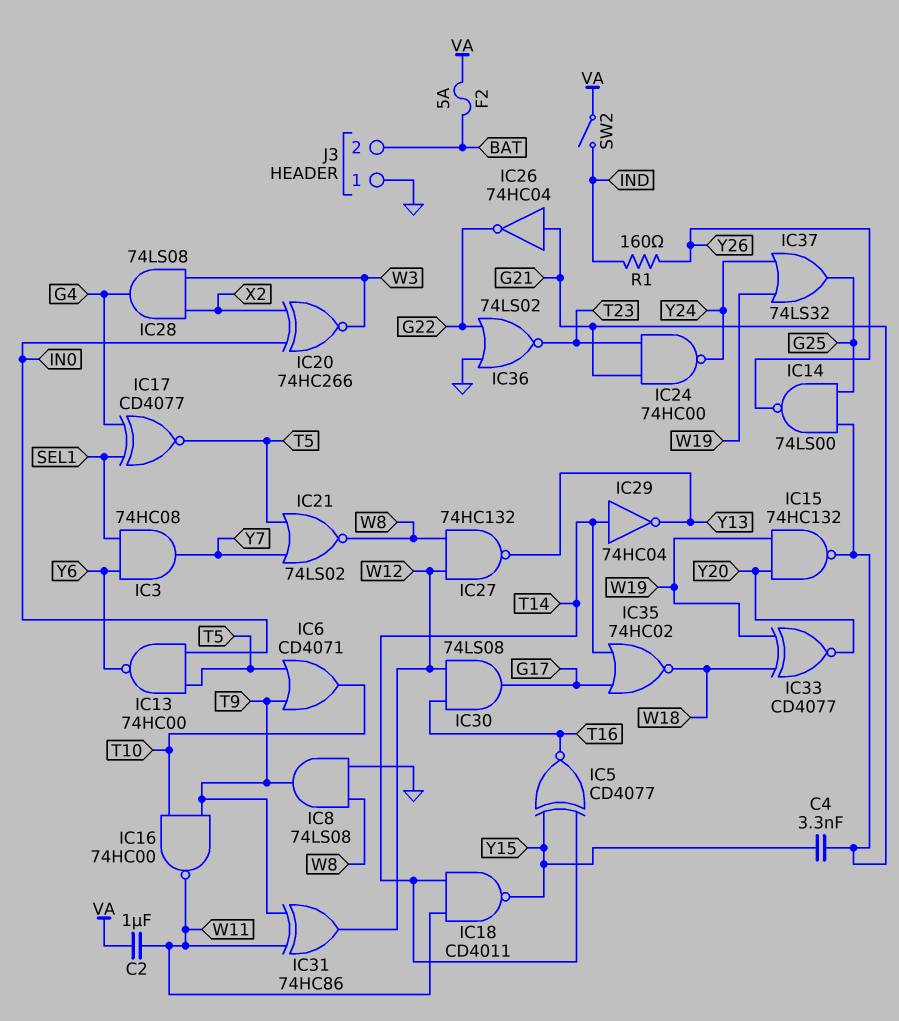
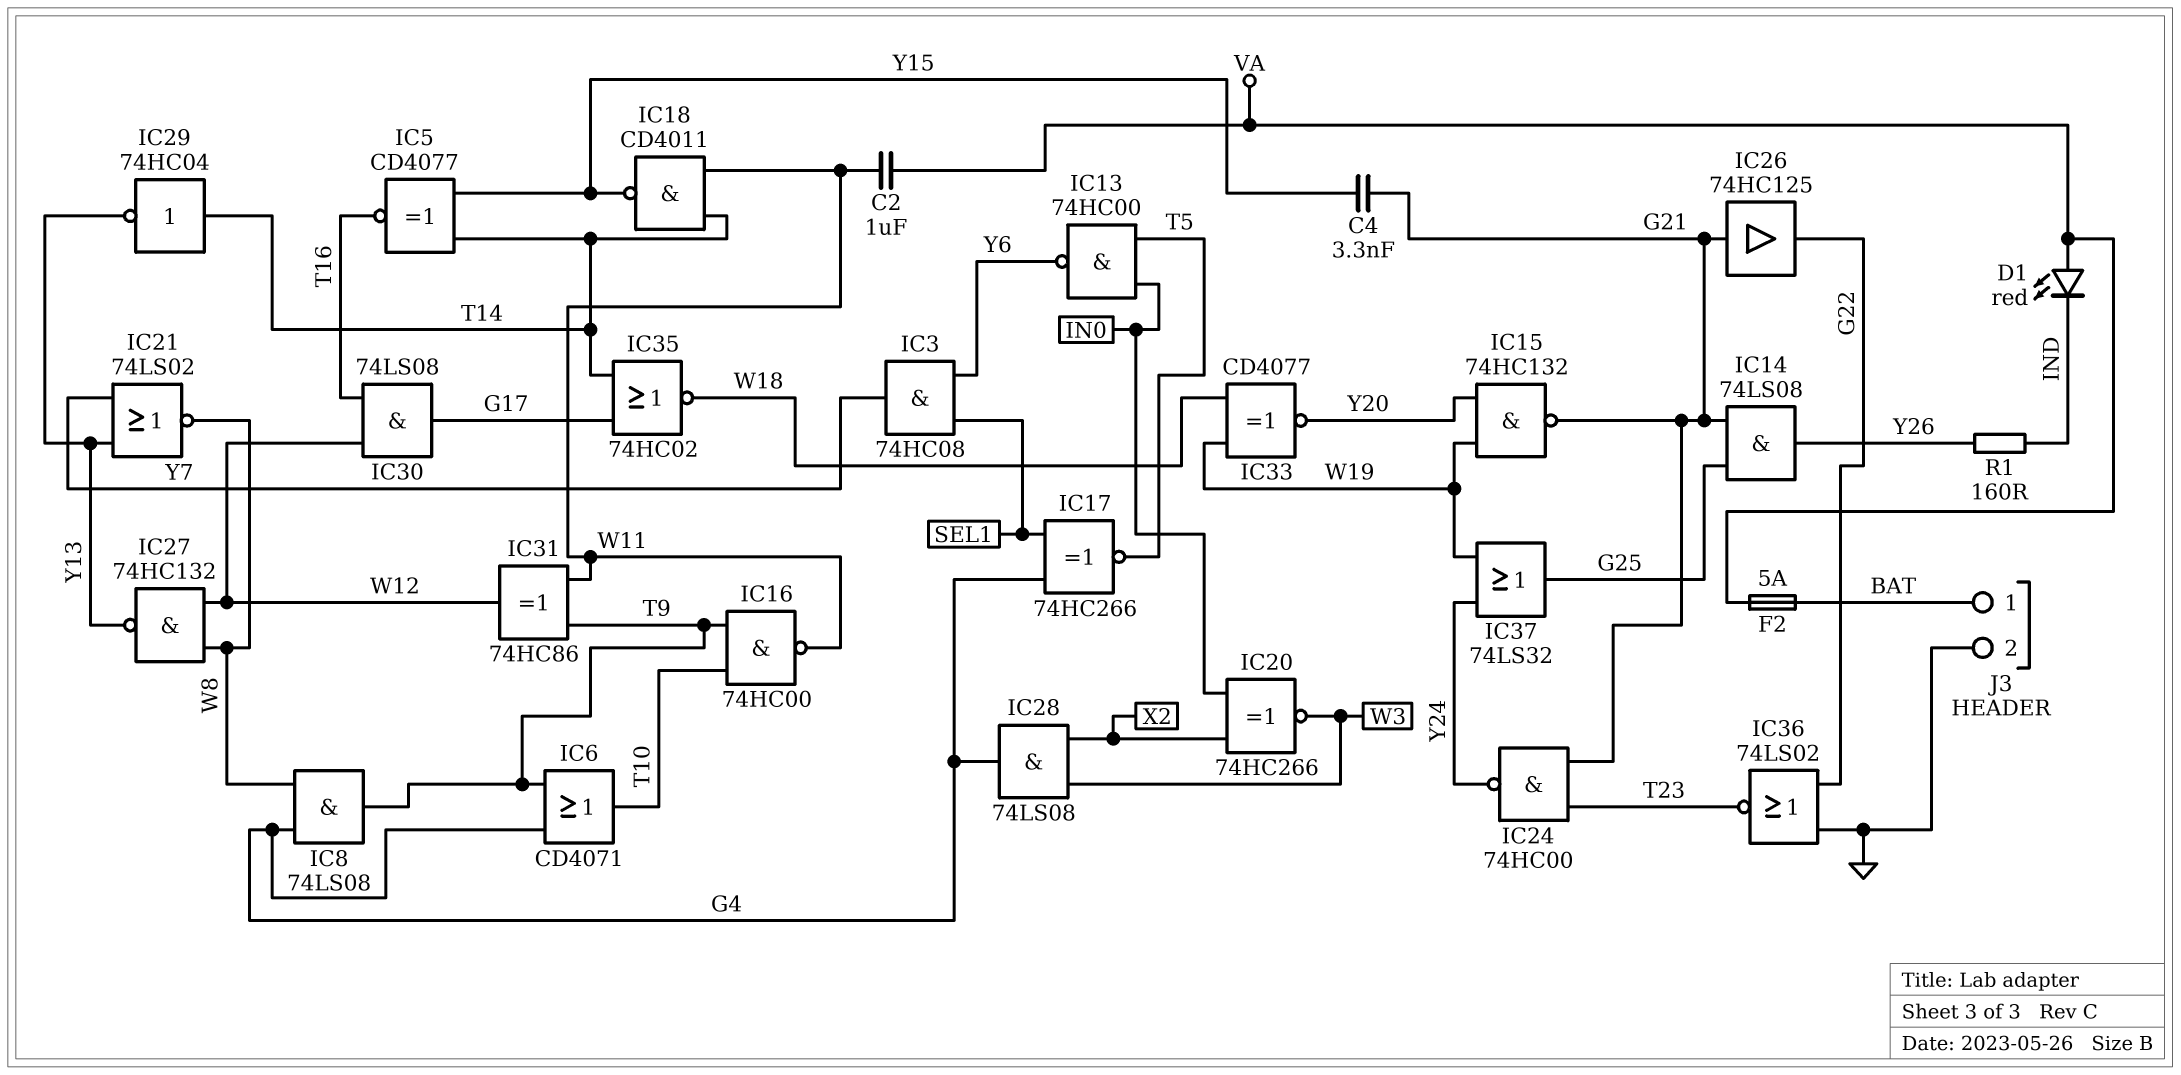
D1: none -> LED red (A VA, K IND)
IC6: OR CD4071 (in T5, in T9, out T10) -> OR CD4071 (in G4, in T9, out T10)
IC8: AND 74LS08 (in GND, in W8, out T9) -> AND 74LS08 (in G4, in W8, out T9)
IC14: NAND 74LS00 (in G21, in G25, out Y26) -> AND 74LS08 (in G21, in G25, out Y26)
IC17: XNOR CD4077 (in G4, in SEL1, out T5) -> XNOR 74HC266 (in G4, in SEL1, out T5)
IC21: NOR 74LS02 (in T5, in Y7, out W8) -> NOR 74LS02 (in Y7, in Y13, out W8)
IC26: NOT 74HC04 (in G21, out G22) -> buffer 74HC125 (in G21, out G22)
J3 pin 1: GND -> BAT
J3 pin 2: BAT -> GND
SW2: switch (IND, VA) -> none

